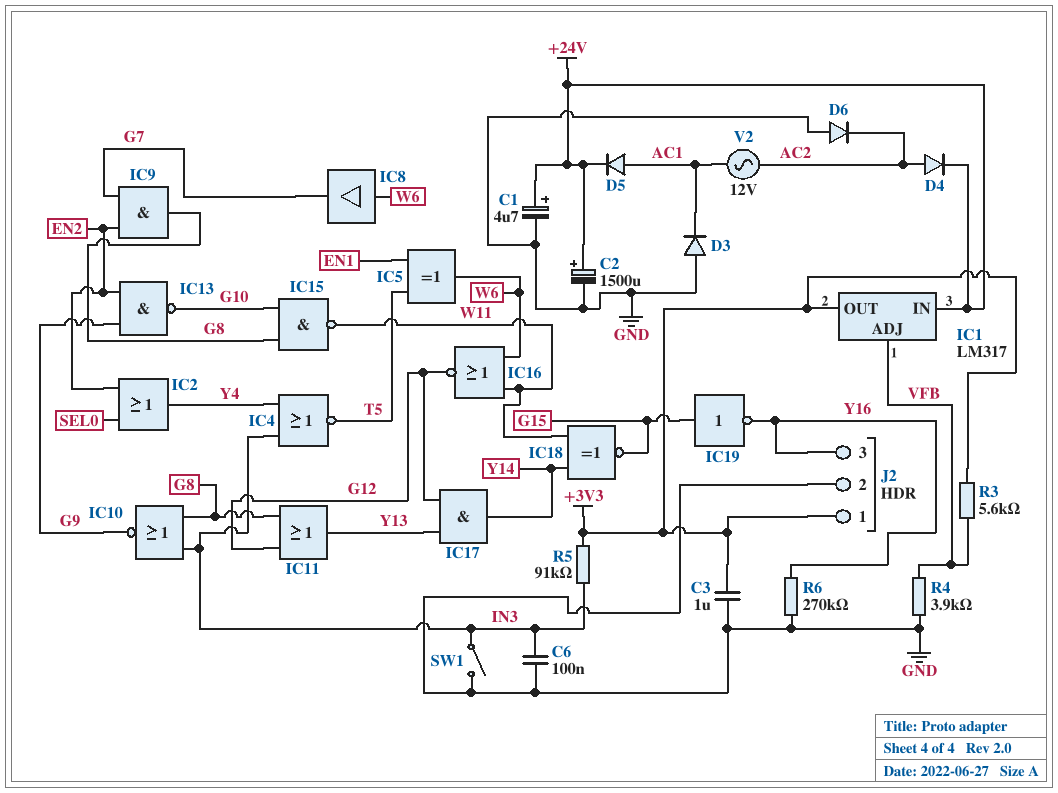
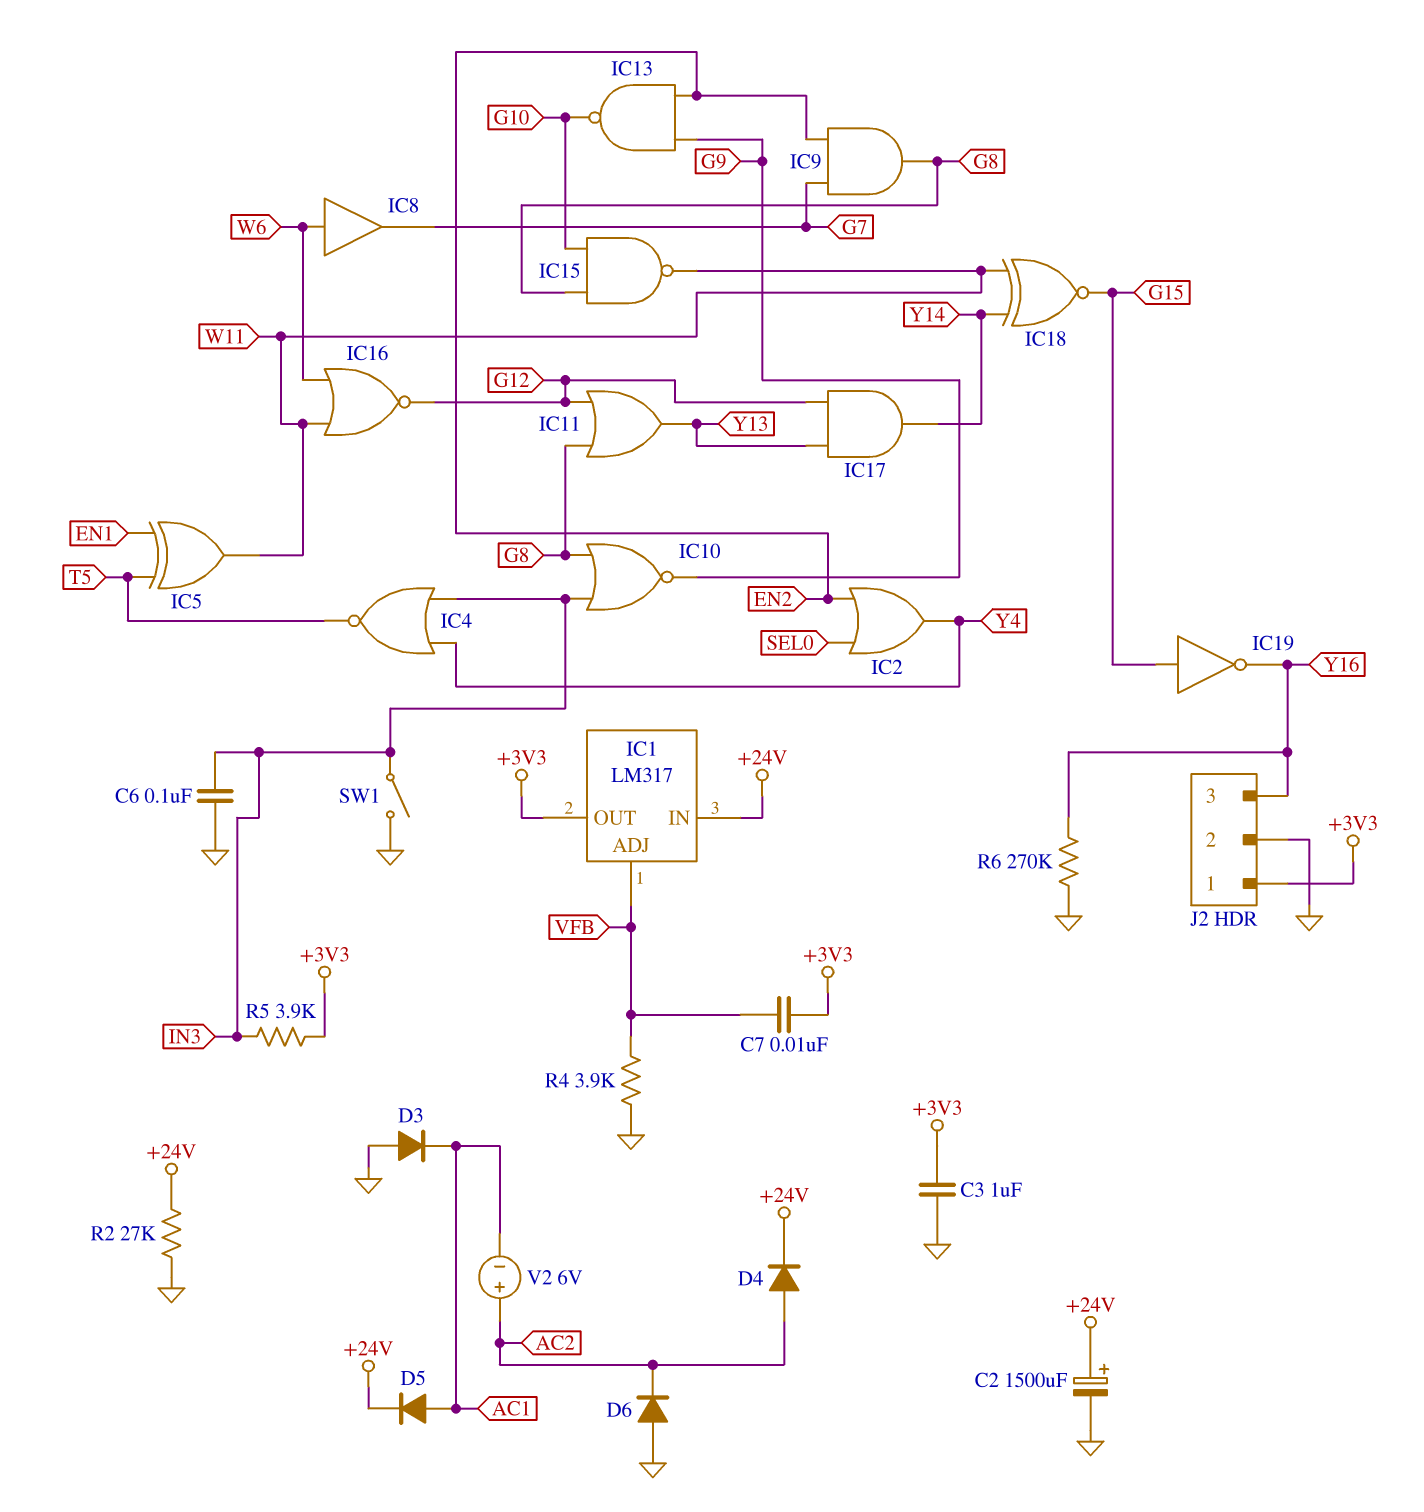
C1: 4.7uF (plus +24V, minus GND) -> none
C7: none -> 10nF (+3V3, VFB)
IC5: XOR (in EN1, in T5, out W6) -> XOR (in EN1, in T5, out W11)
R2: none -> 27k (+24V, GND)
R3: 5.6k (+3V3, VFB) -> none
R5: 91k (+3V3, IN3) -> 3.9k (+3V3, IN3)
V2: AC 12V (AC1, AC2) -> 6V (plus AC2, minus AC1)

